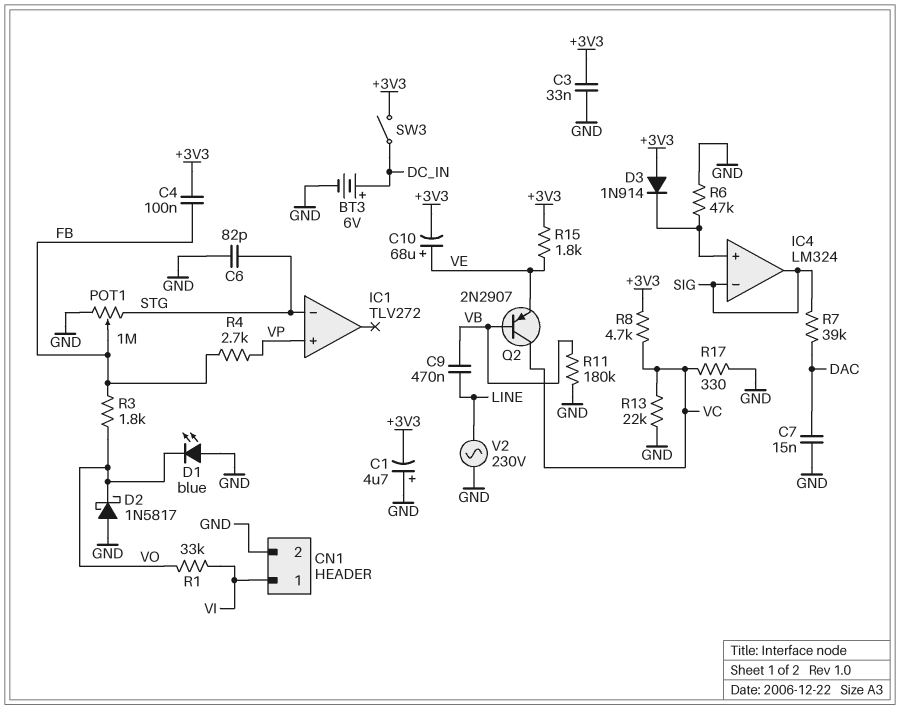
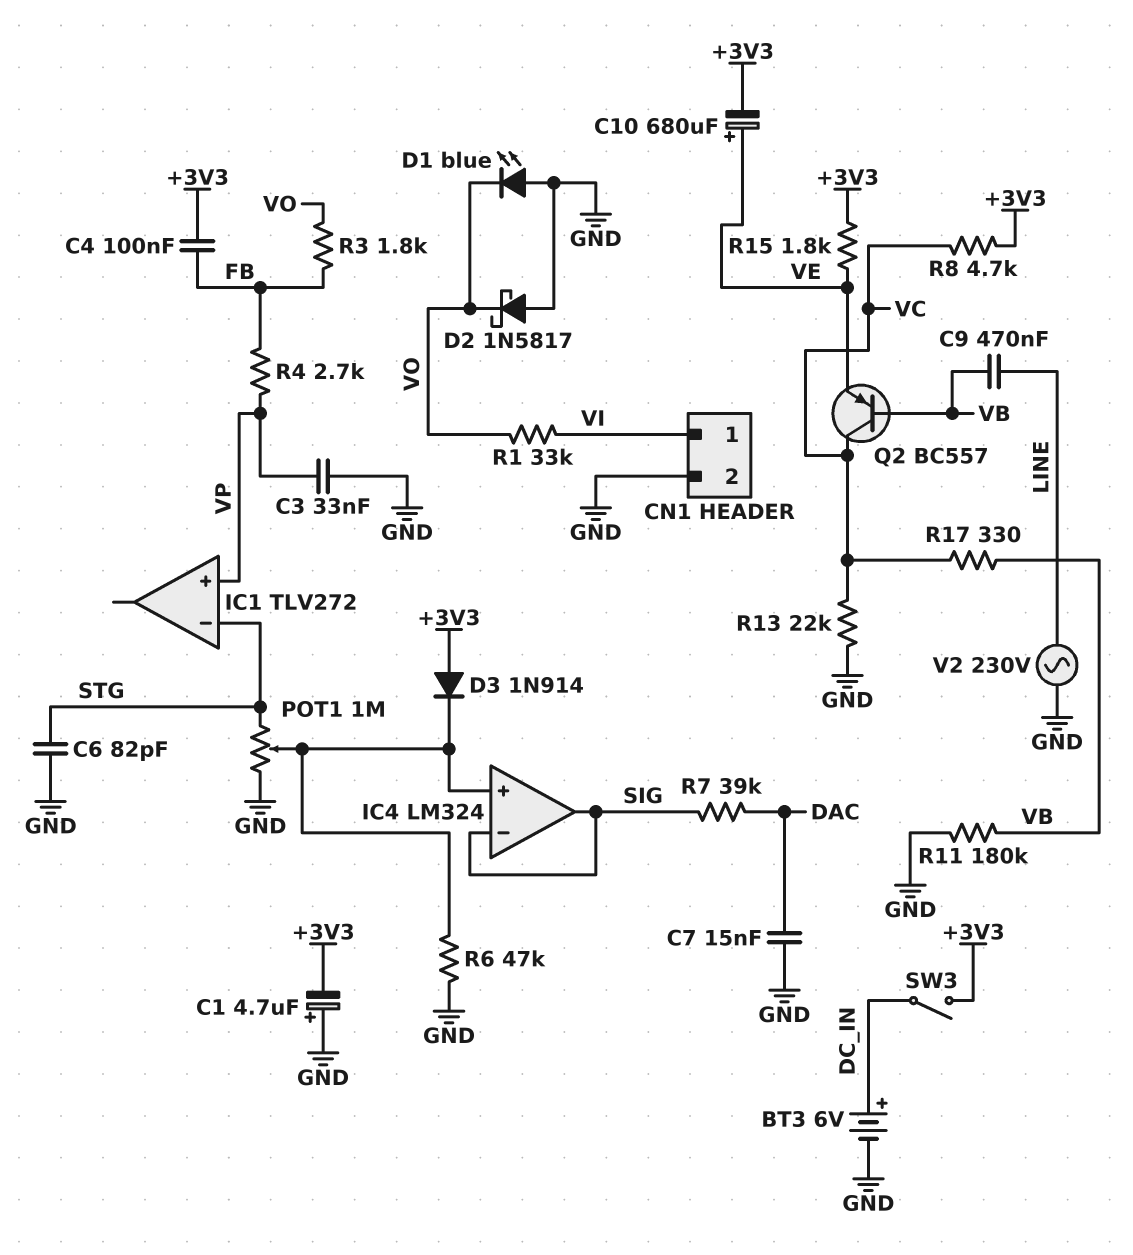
C3: 33nF (+3V3, GND) -> 33nF (GND, VP)
C10: 68uF (plus VE, minus +3V3) -> 680uF (plus VE, minus +3V3)
POT1: 1M (GND, STG, wiper FB) -> 1M (GND, STG, wiper IC4/in+)
Q2: PNP 2N2907 (B VB, C VC, E VE) -> PNP BC557 (B VB, C VC, E VE)
R17: 330 (GND, VC) -> 330 (VB, VC)

